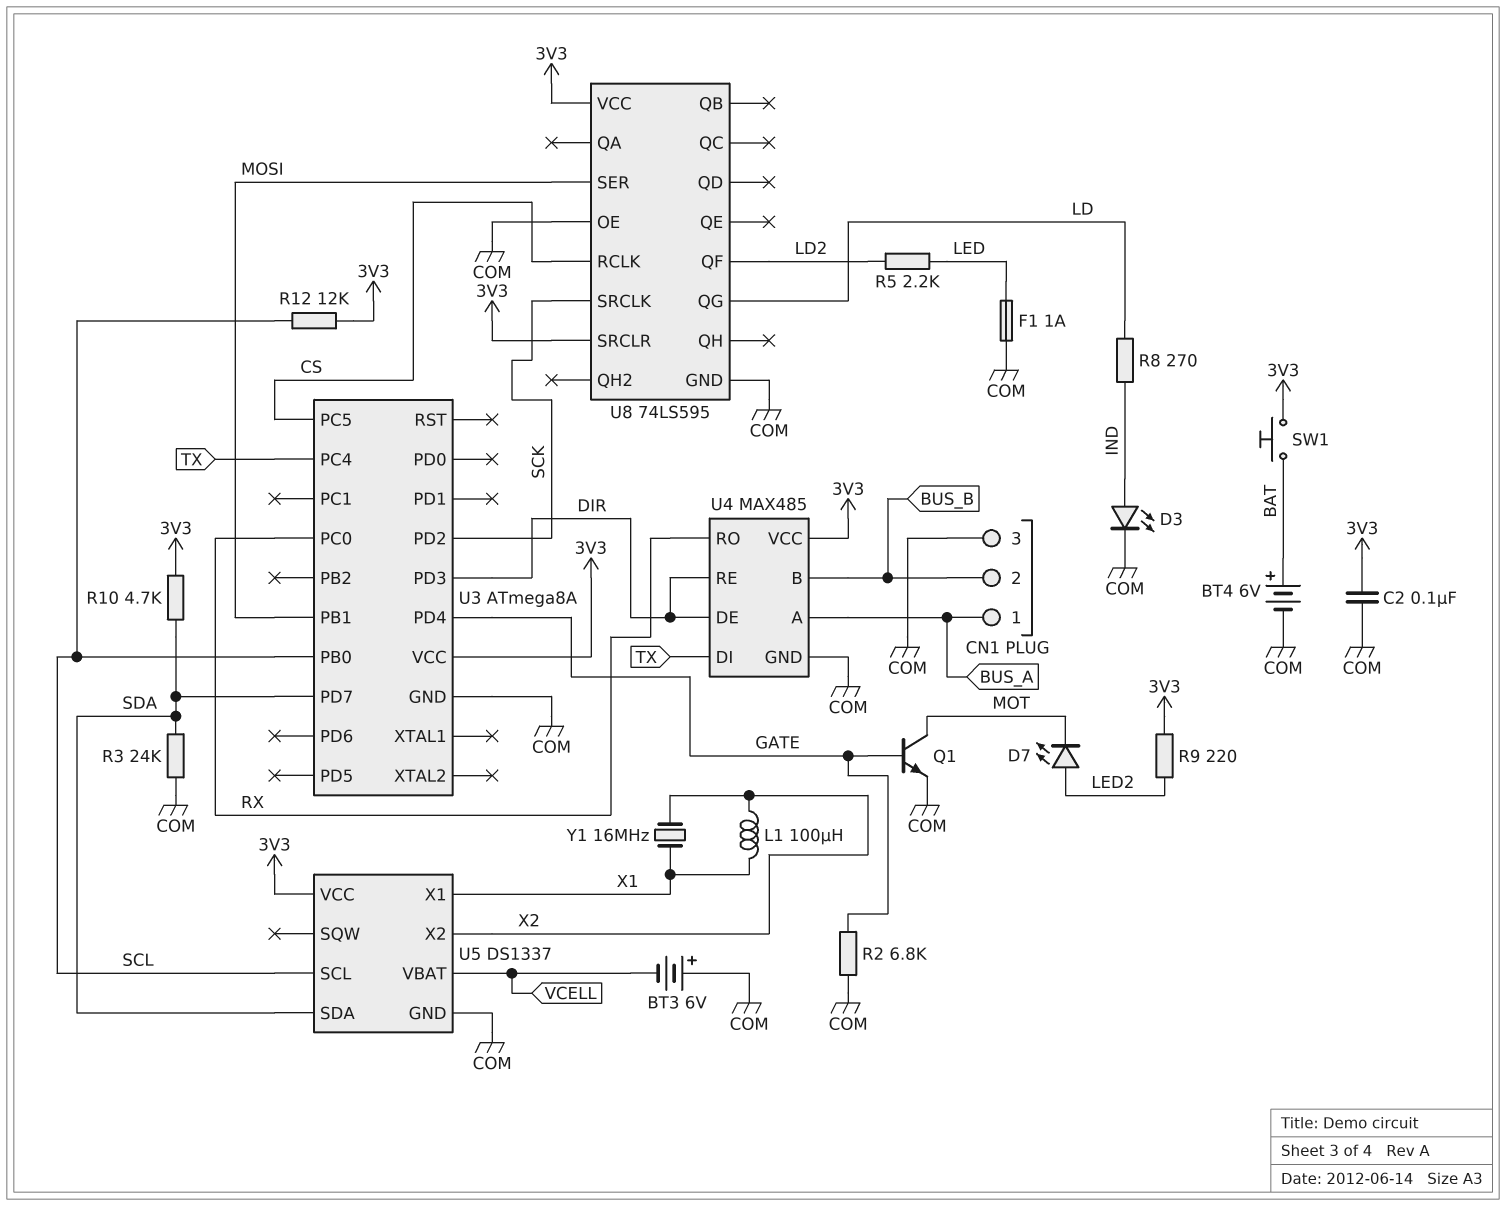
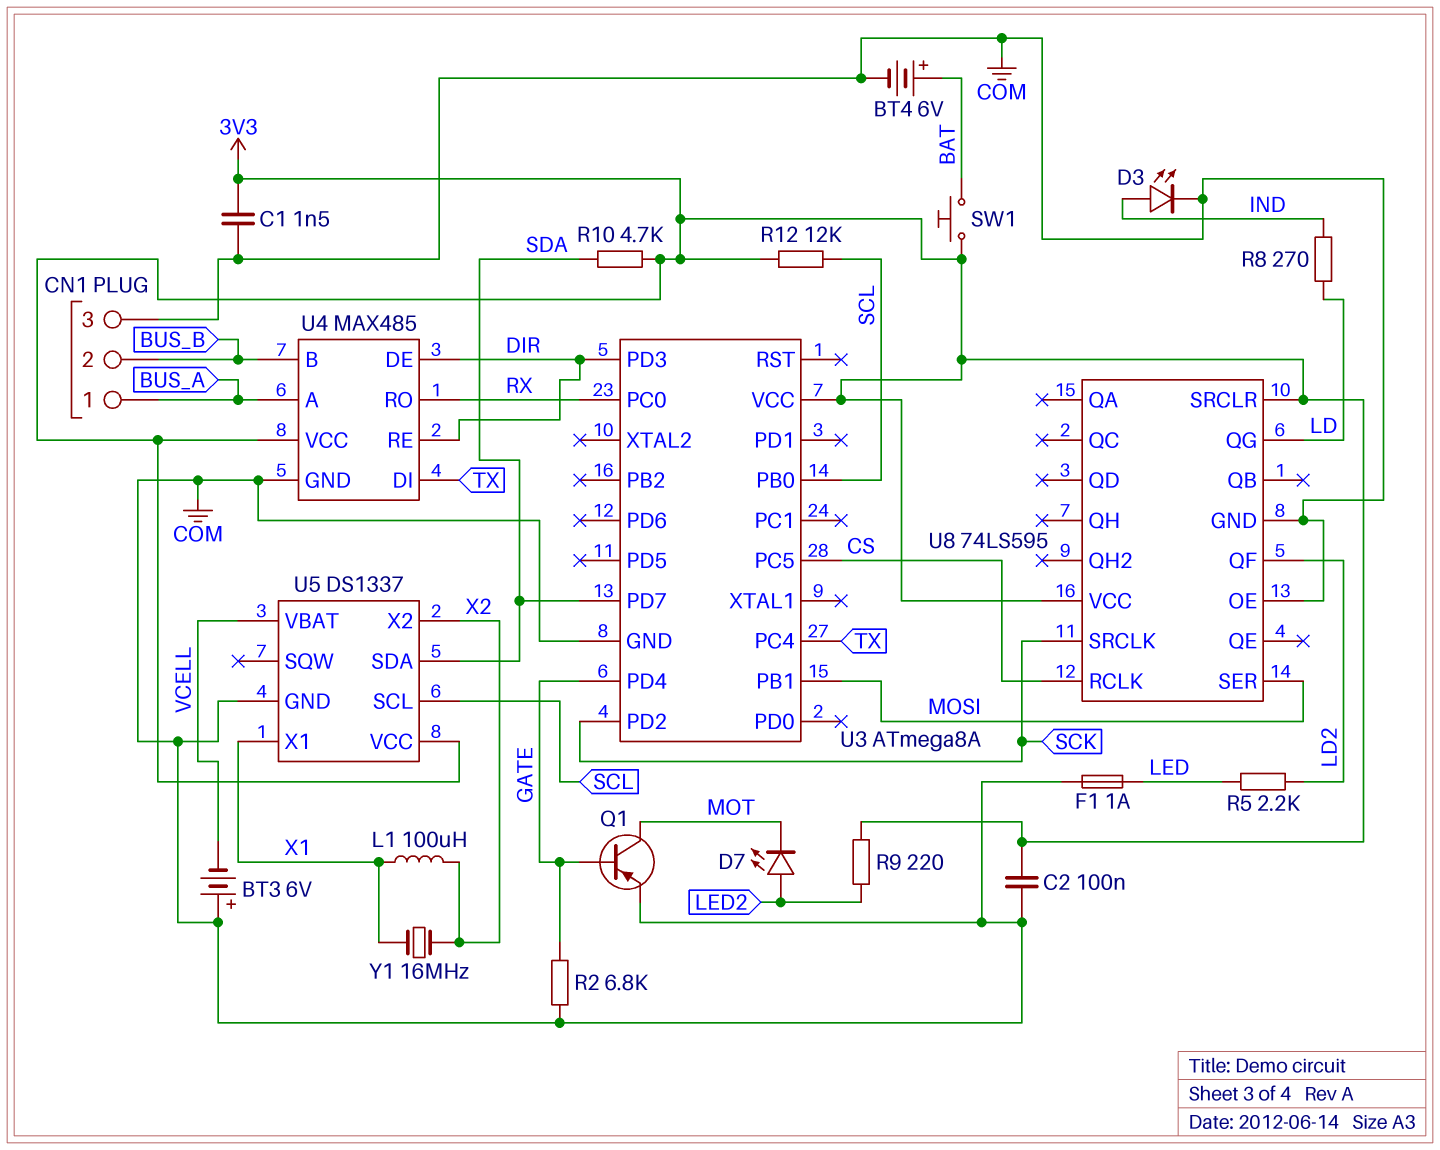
C1: none -> 1.5nF (3V3, COM)
Q1: NPN (B GATE, C MOT, E COM) -> PNP (B GATE, C MOT, E COM)
R3: 24k (COM, SDA) -> none

